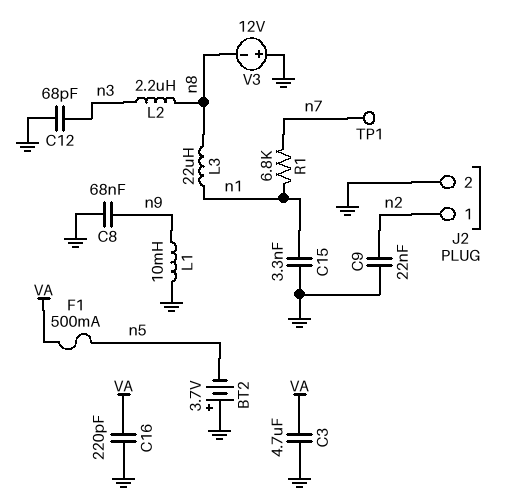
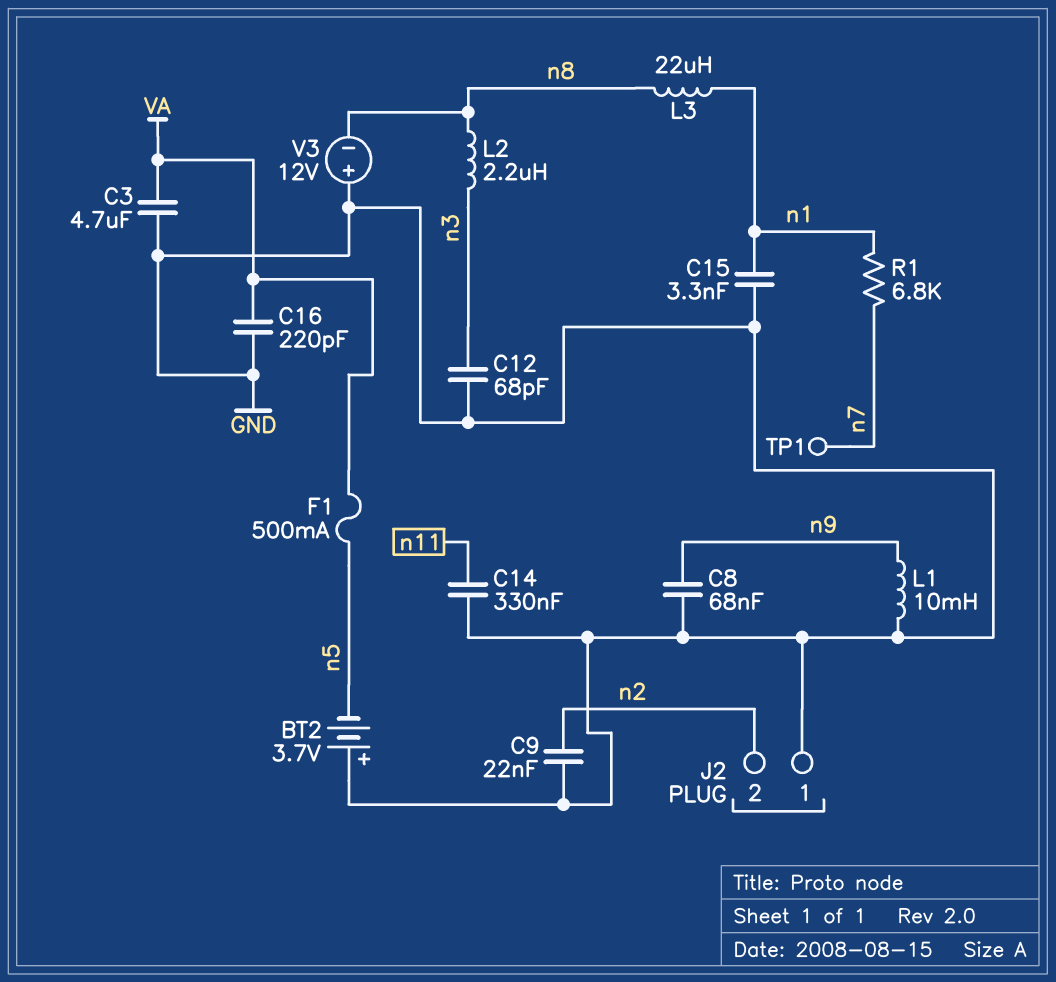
C14: none -> 330nF (GND, n11)
J2 pin 1: n2 -> GND
J2 pin 2: GND -> n2

